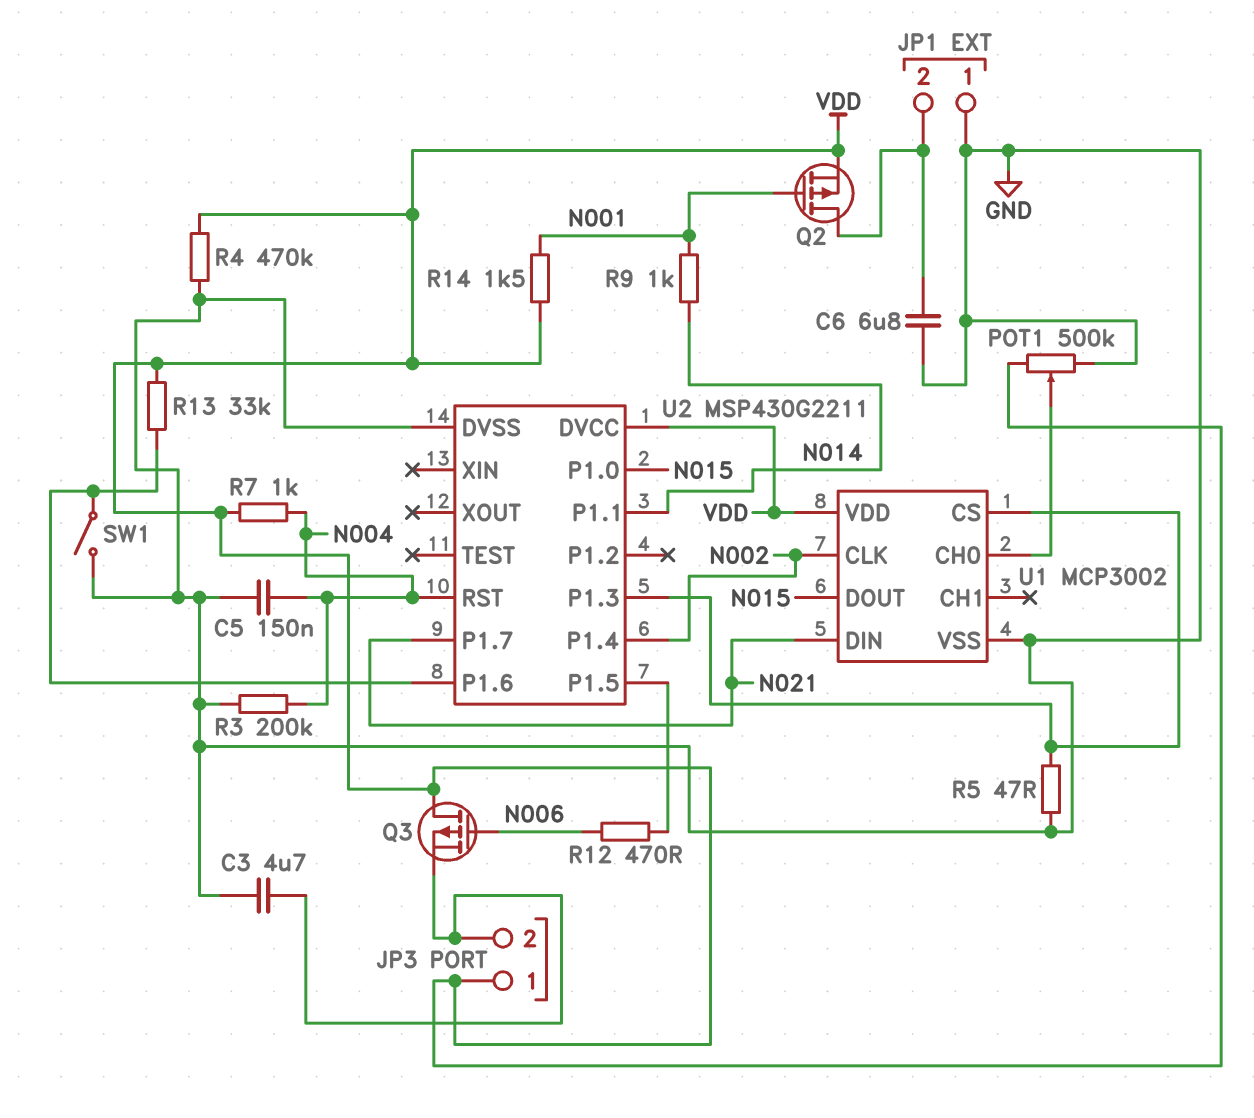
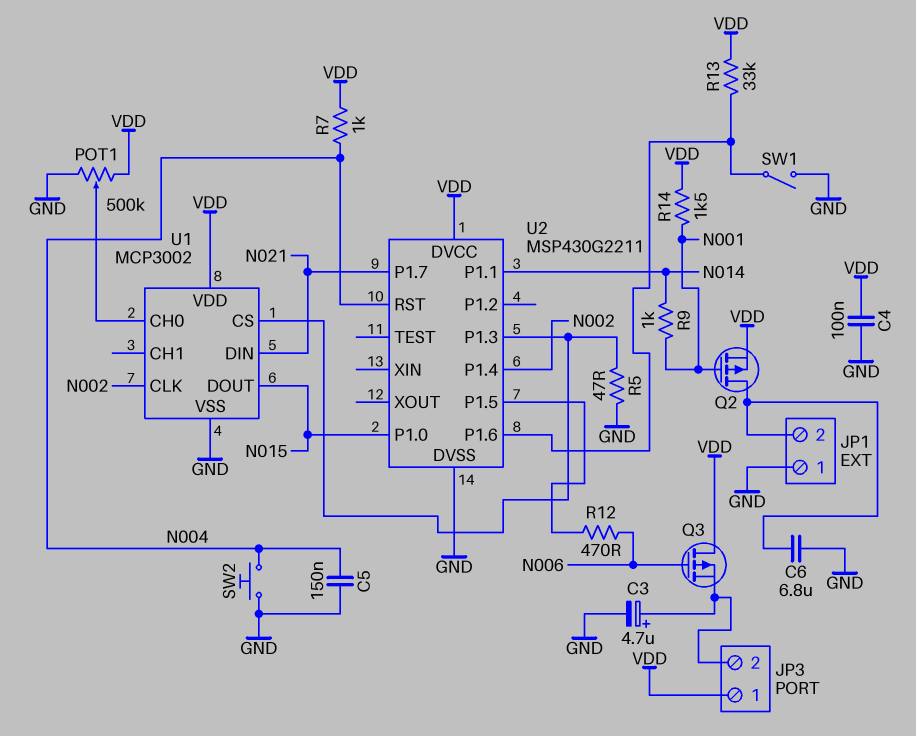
C3: 4.7uF (GND, JP3/2) -> 4.7uF (plus JP3/2, minus GND)
C4: none -> 100nF (GND, VDD)
R3: 200k (GND, N004) -> none
R4: 470k (GND, VDD) -> none
SW2: none -> button (GND, N004)

